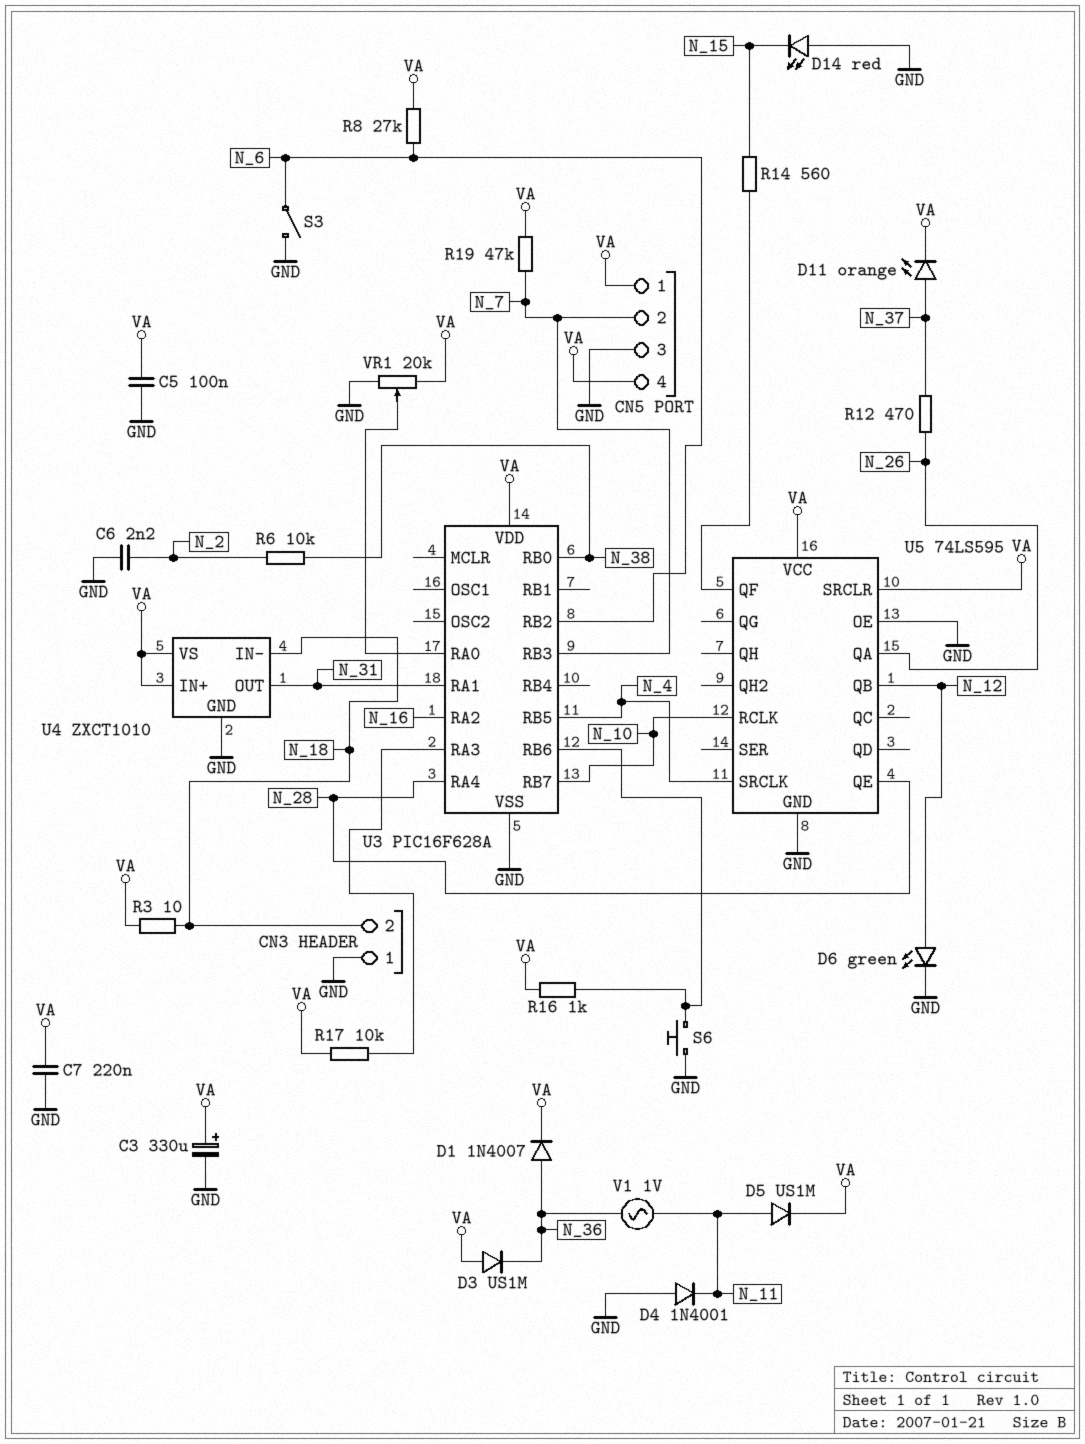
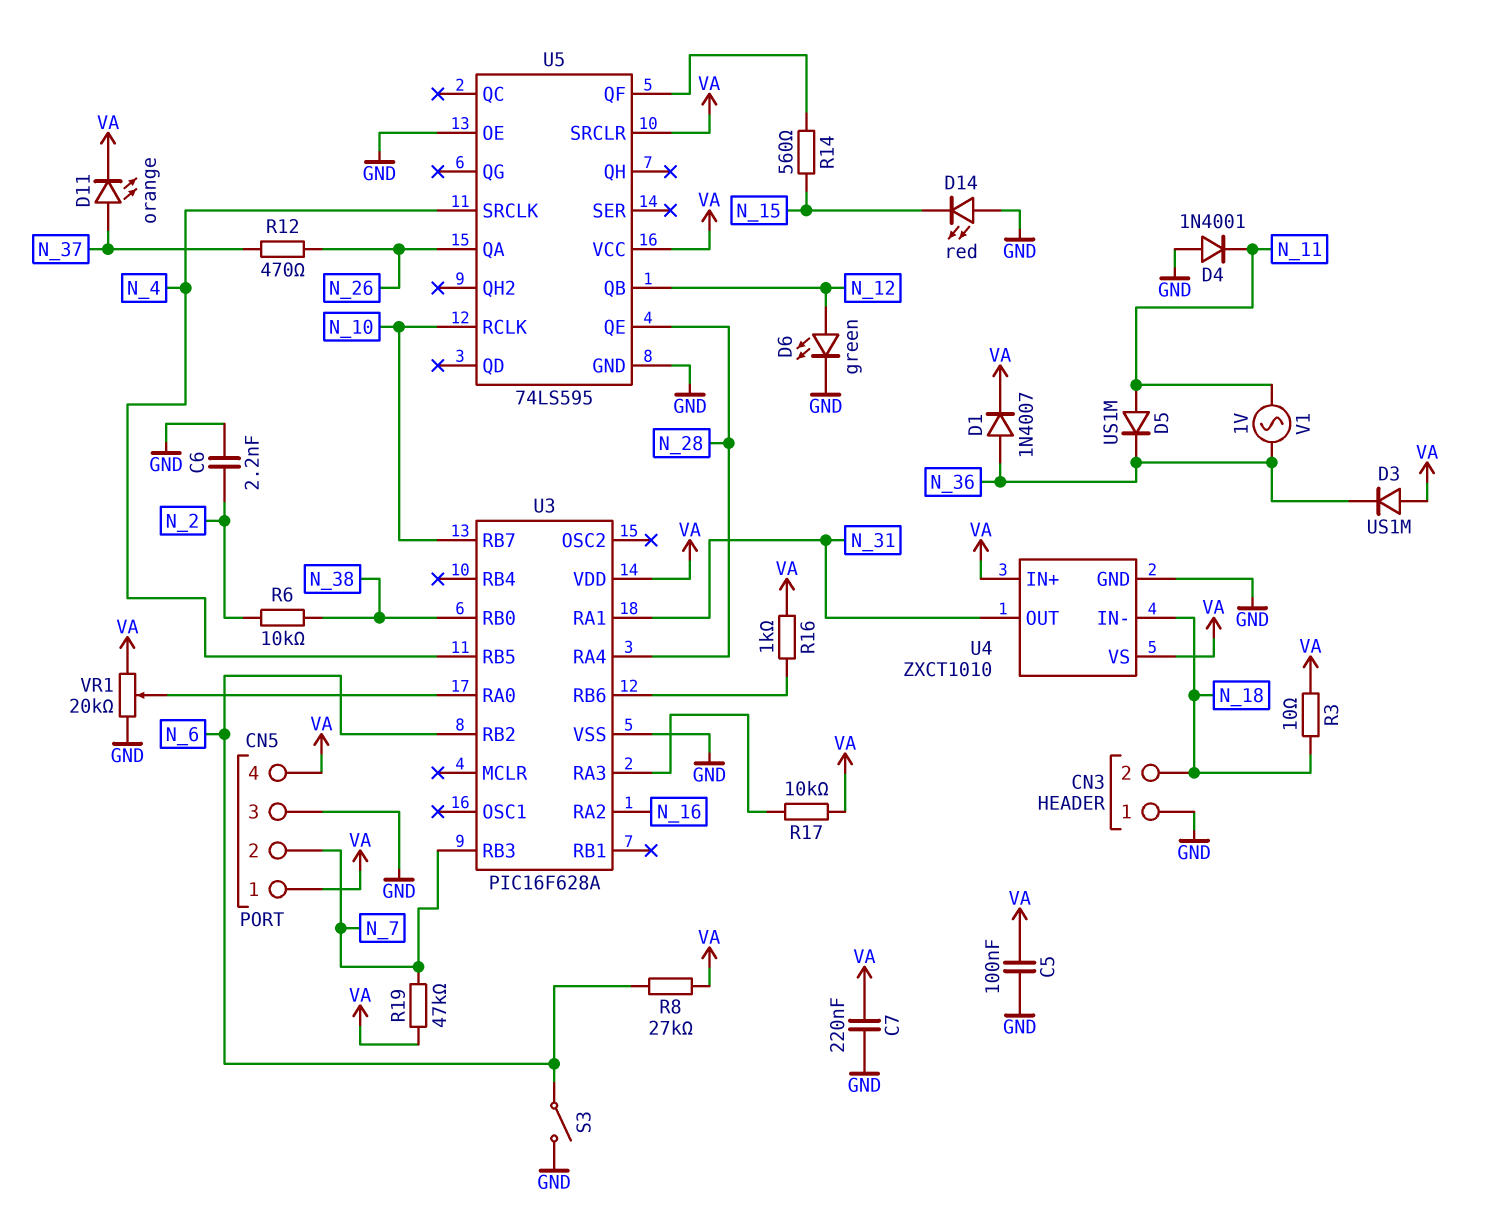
C3: 330uF (plus VA, minus GND) -> none
D5: diode US1M (A N_11, K VA) -> diode US1M (A N_11, K N_36)
S6: button (GND, U3/RB6) -> none

